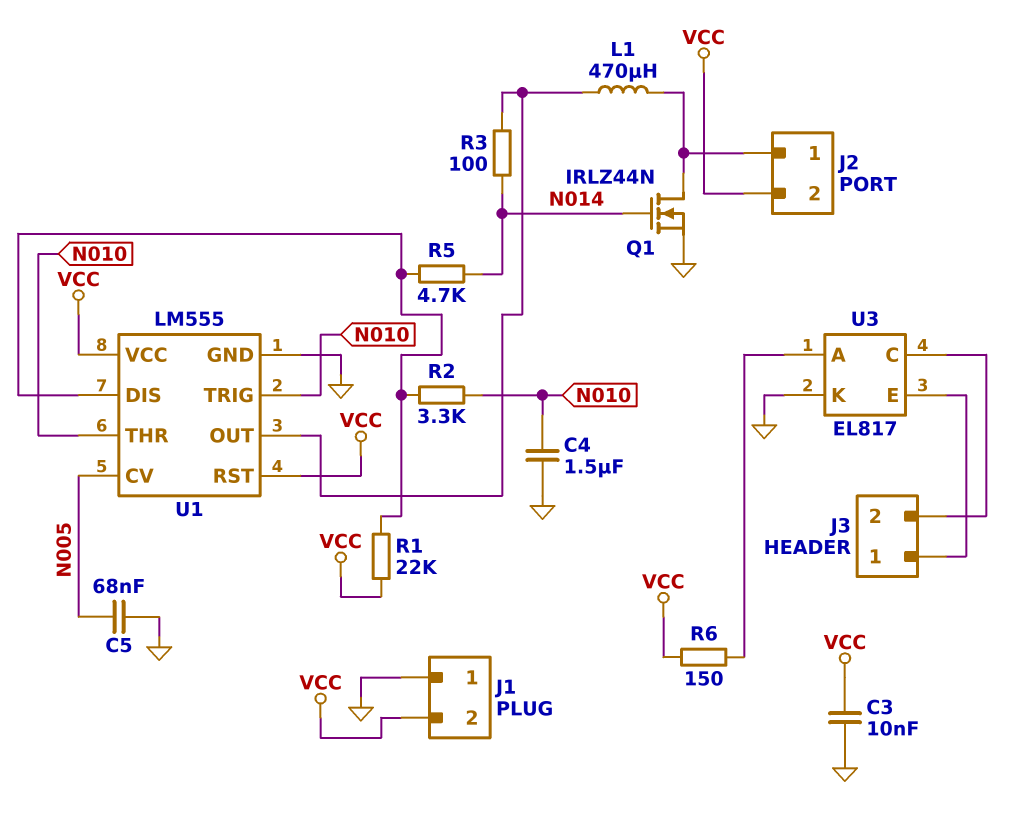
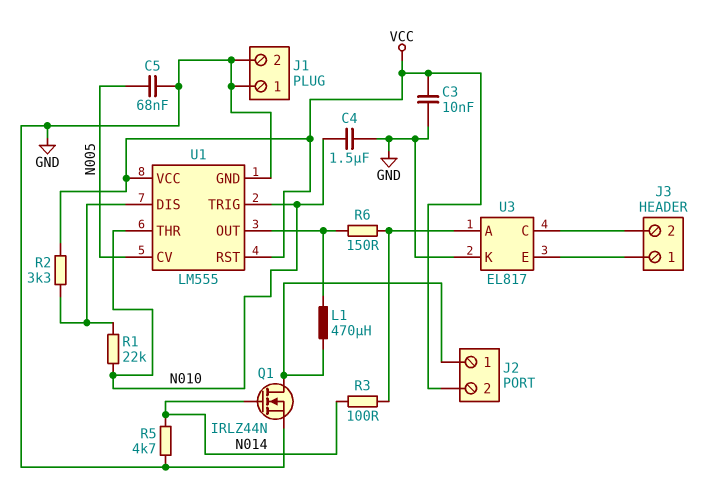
J1 pin 2: VCC -> GND
R1: 22k (U1/DIS, VCC) -> 22k (N010, U1/DIS)
R2: 3.3k (N010, U1/DIS) -> 3.3k (U1/DIS, VCC)
R3: 100 (N014, U1/OUT) -> 100 (N014, U3/A)
R5: 4.7k (N014, U1/DIS) -> 4.7k (GND, N014)
R6: 150 (U3/A, VCC) -> 150 (U1/OUT, U3/A)

